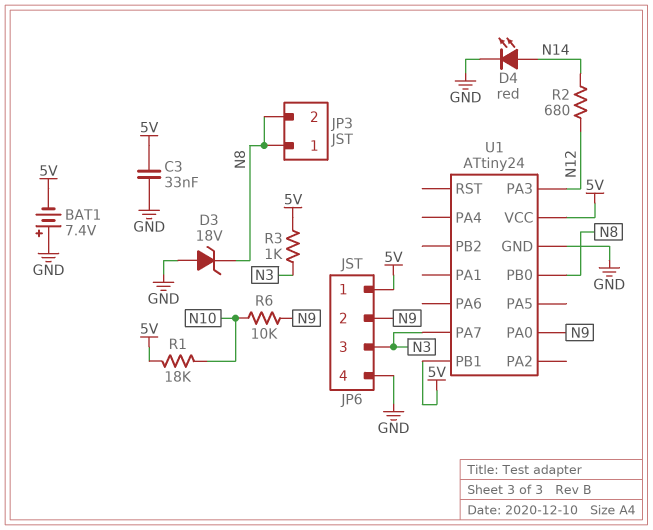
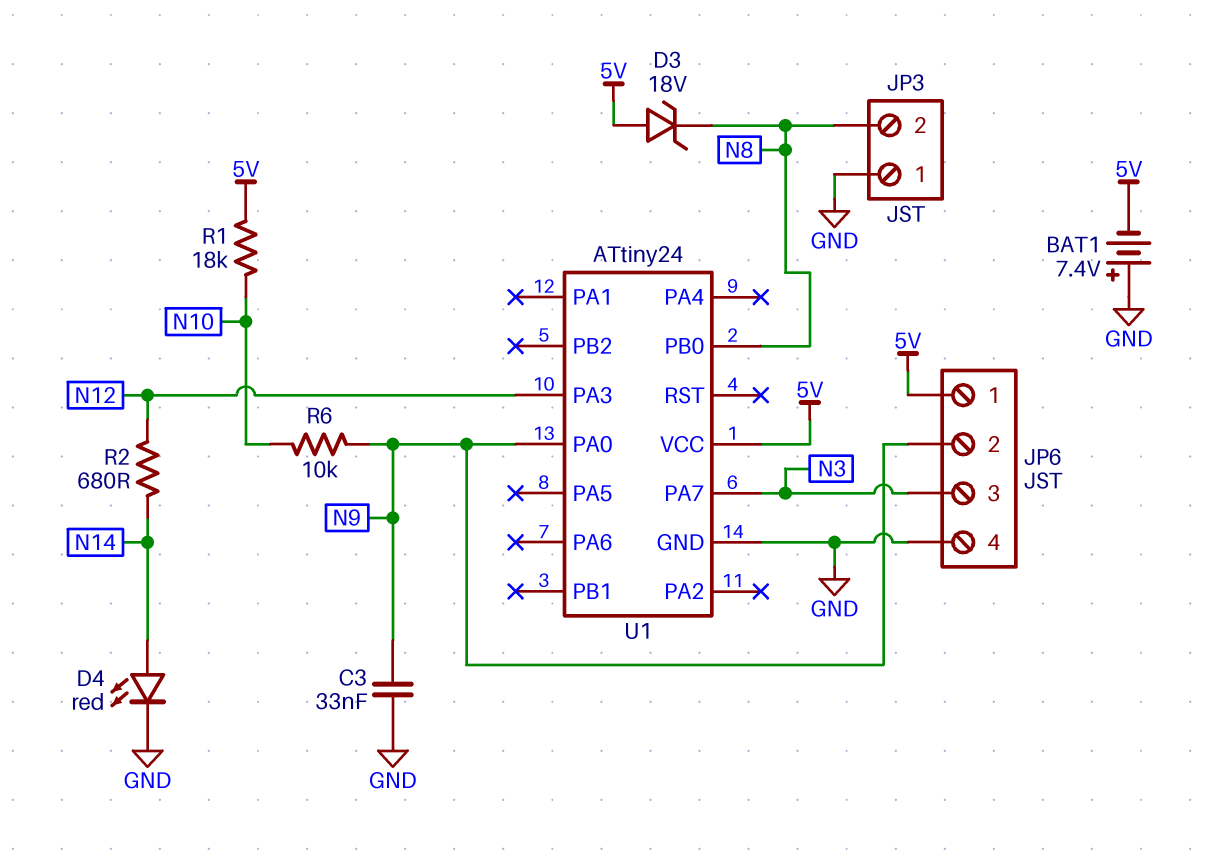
C3: 33nF (5V, GND) -> 33nF (GND, N9)
D3: zener 18V (A GND, K N8) -> zener 18V (A 5V, K N8)
JP3 pin 1: N8 -> GND
R3: 1k (5V, N3) -> none
U1 pin PB1: 5V -> none

